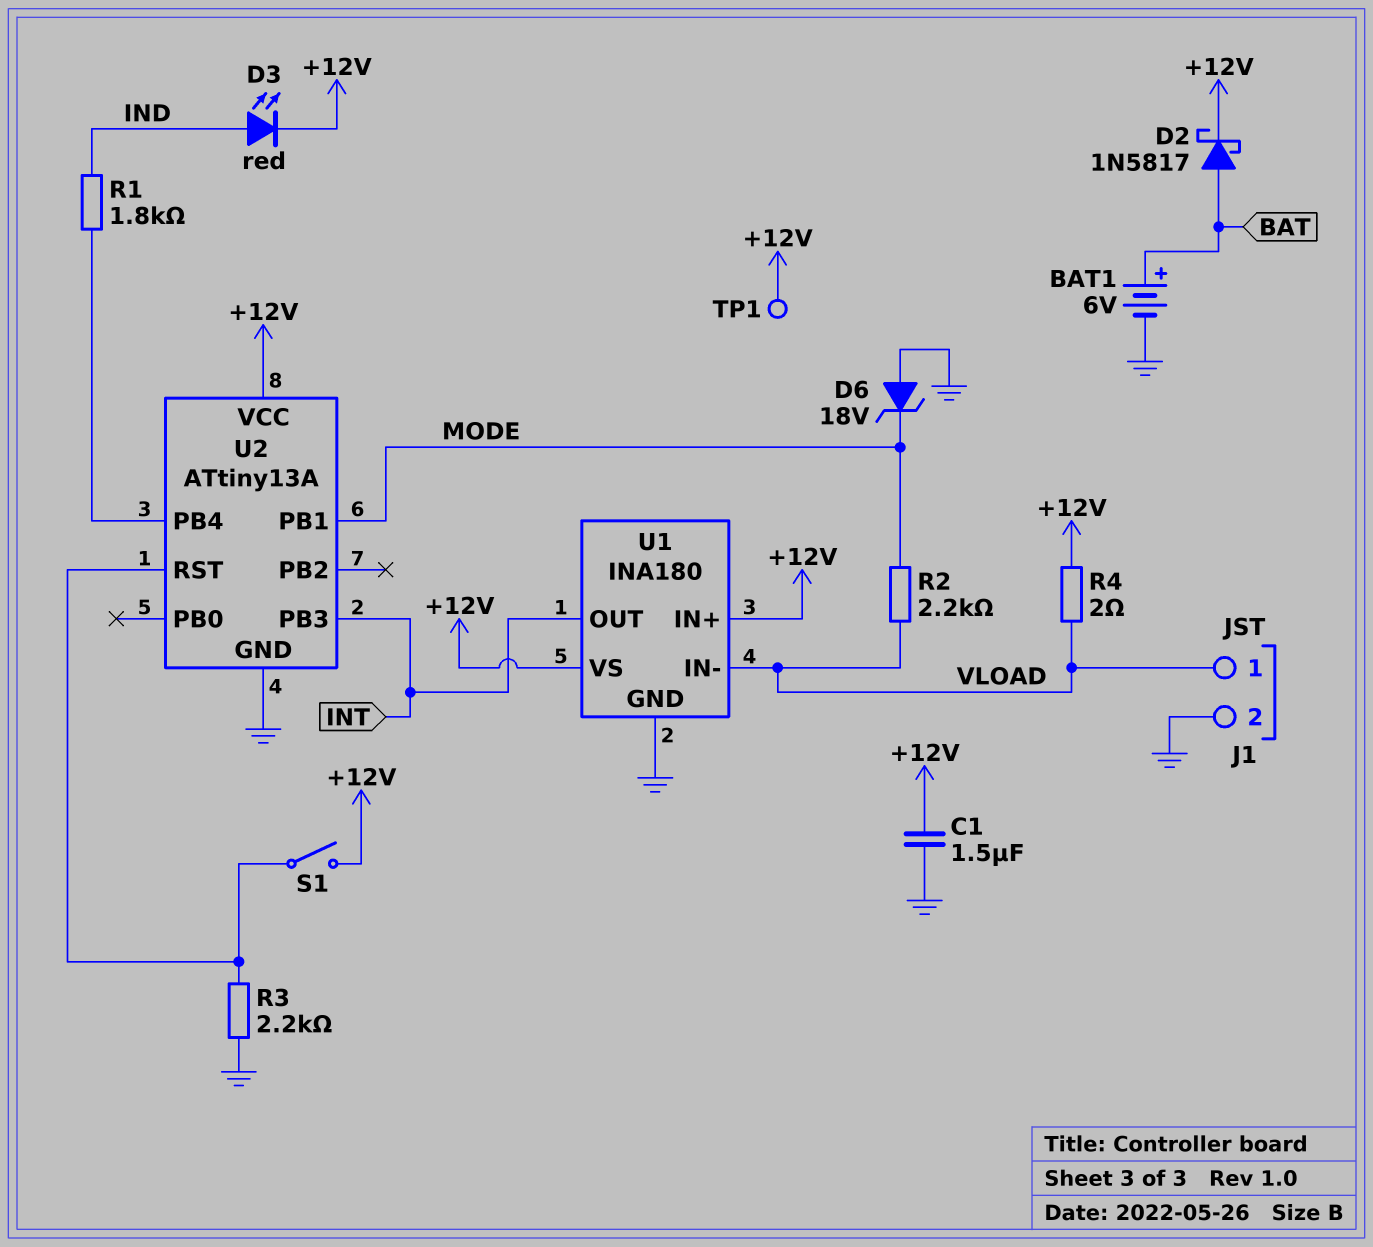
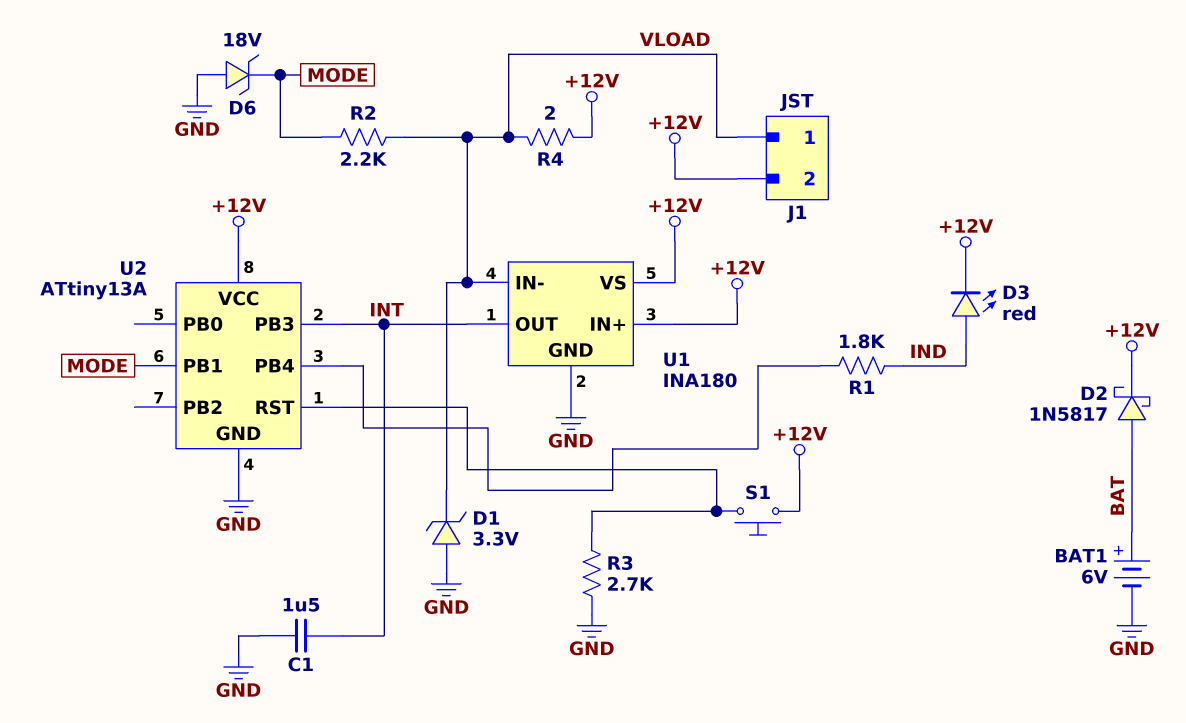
C1: 1.5uF (+12V, GND) -> 1.5uF (GND, INT)
D1: none -> zener 3.3V (A GND, K VLOAD)
J1 pin 2: GND -> +12V
R3: 2.2k (GND, U2/RST) -> 2.7k (GND, U2/RST)
S1: switch (+12V, U2/RST) -> button (+12V, U2/RST)
TP1: test point (+12V) -> none

